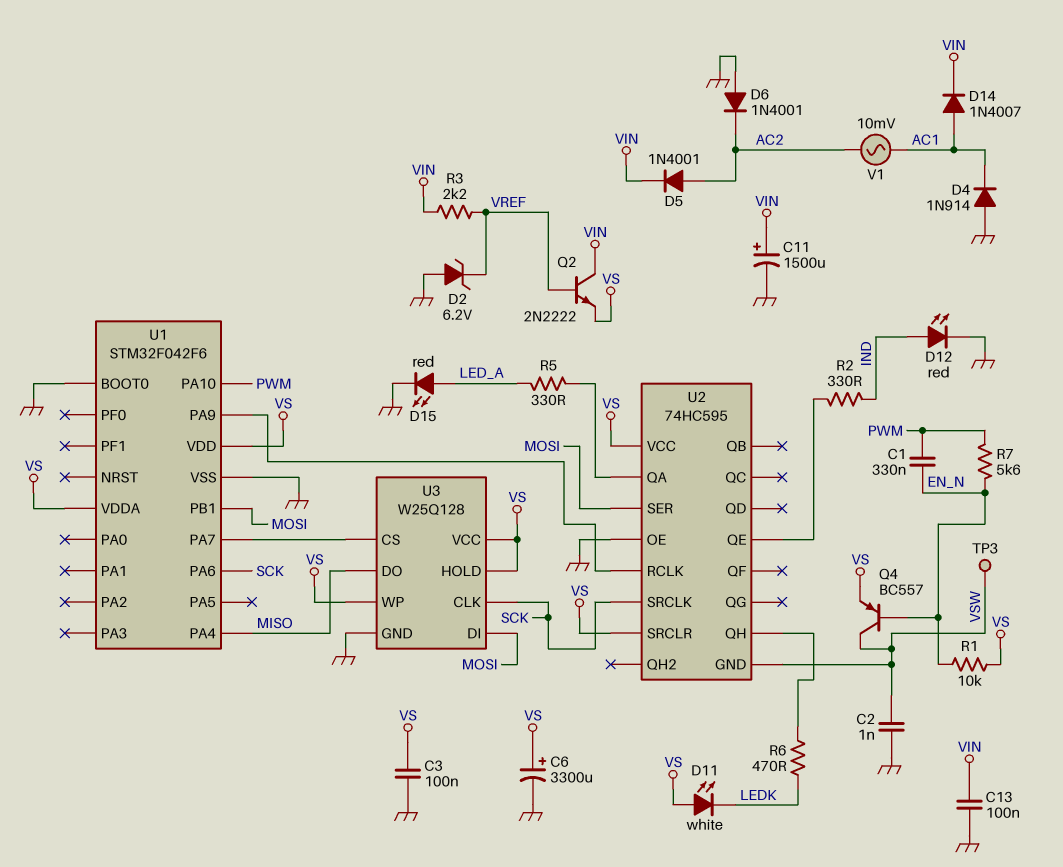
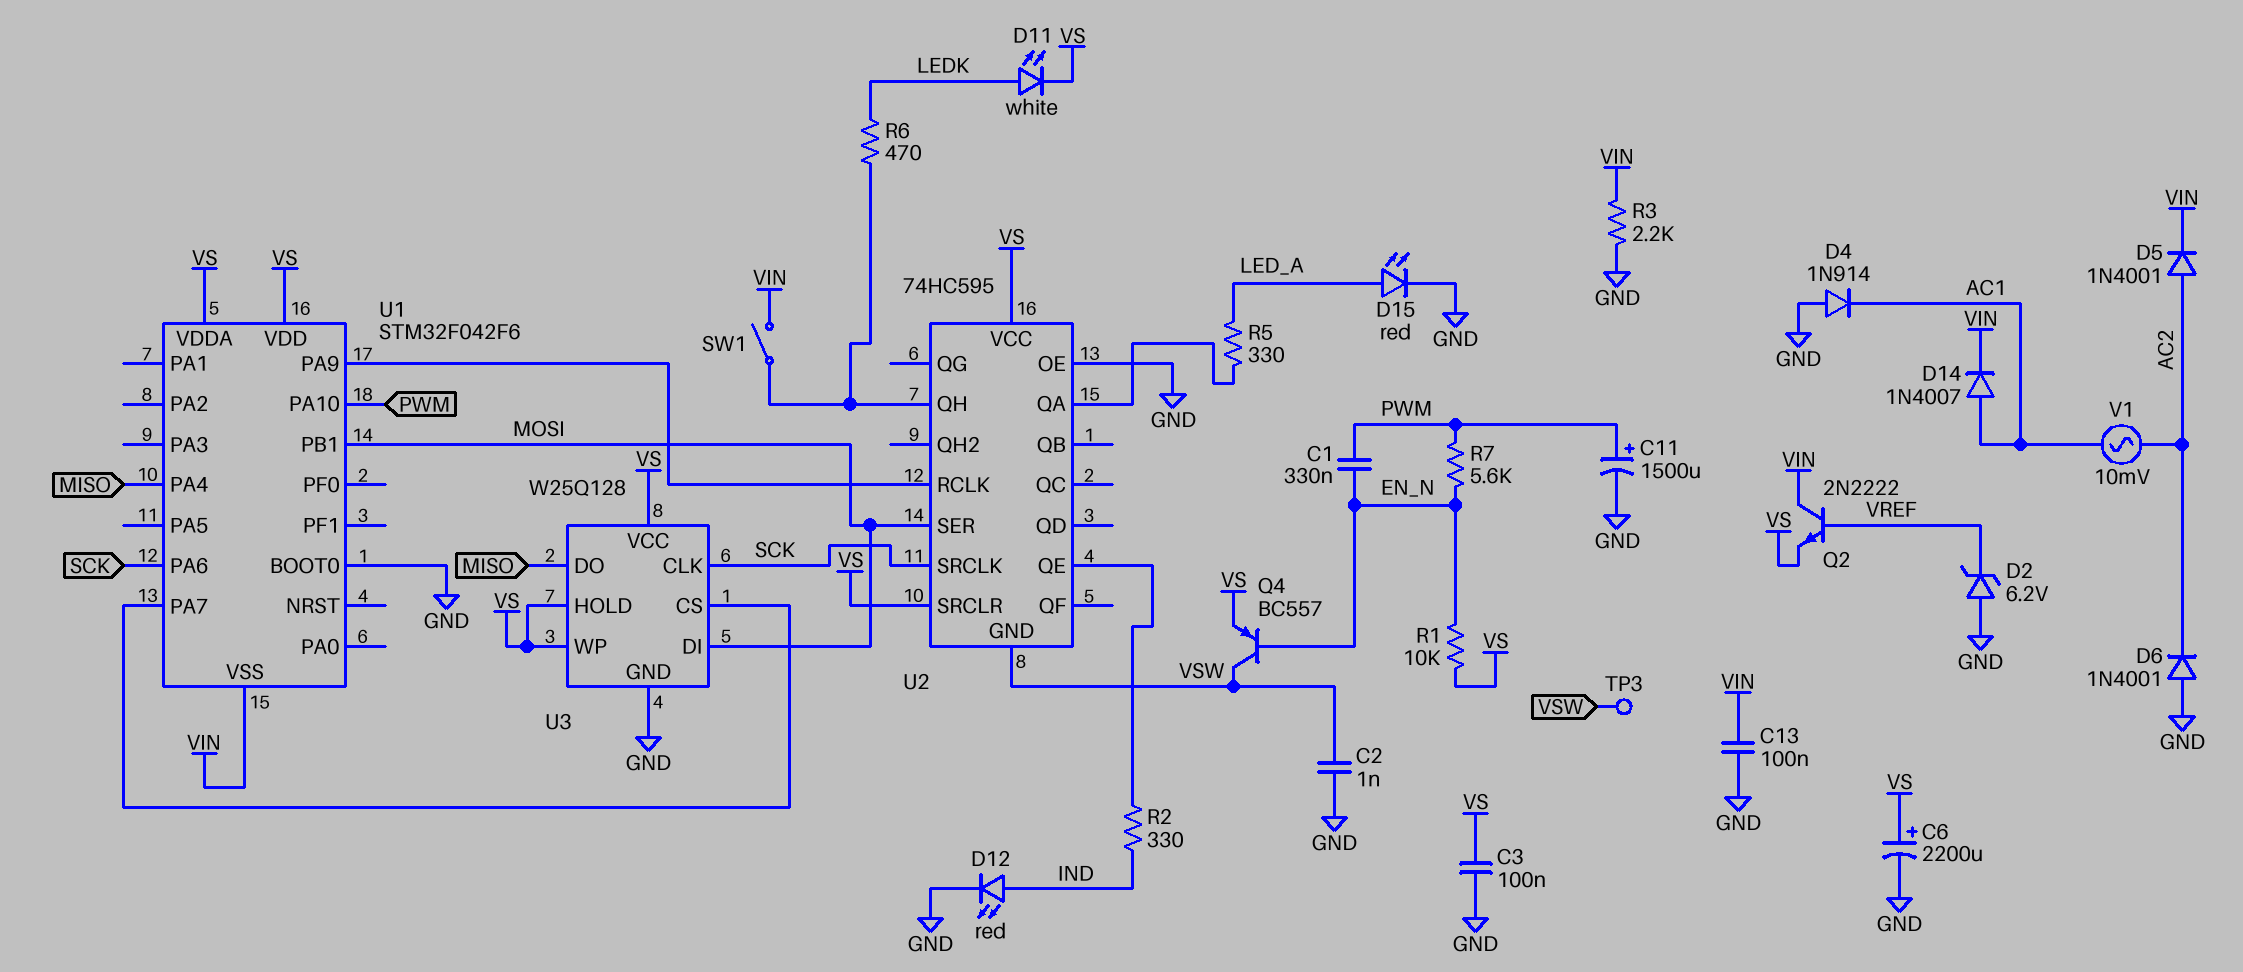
C6: 3300uF (plus VS, minus GND) -> 2200uF (plus VS, minus GND)
C11: 1500uF (plus VIN, minus GND) -> 1500uF (plus PWM, minus GND)
D11: LED white (A VS, K LEDK) -> LED white (A LEDK, K VS)
R3: 2.2k (VIN, VREF) -> 2.2k (GND, VIN)
SW1: none -> switch (U2/QH, VIN)
U1 pin VSS: GND -> VIN

